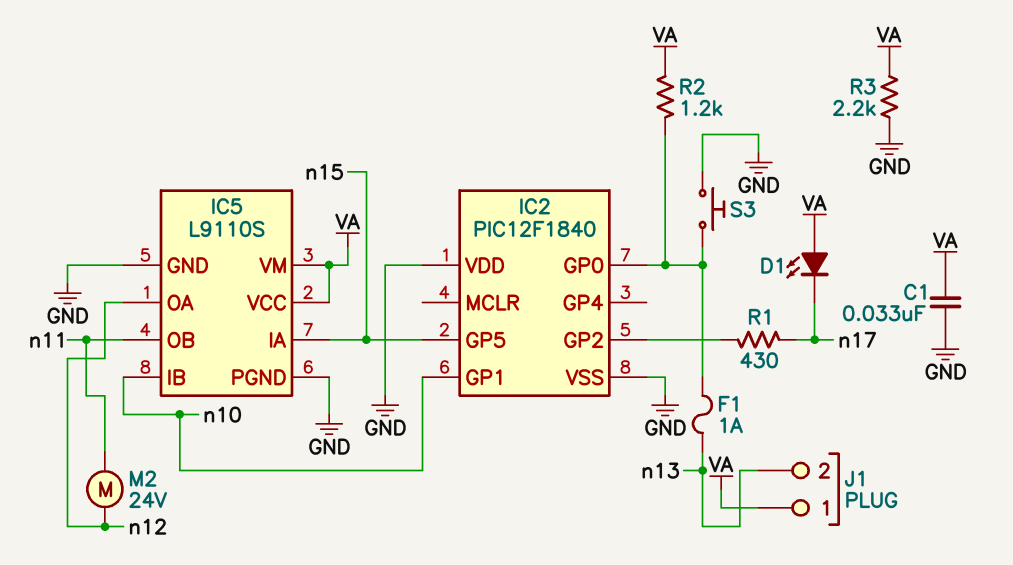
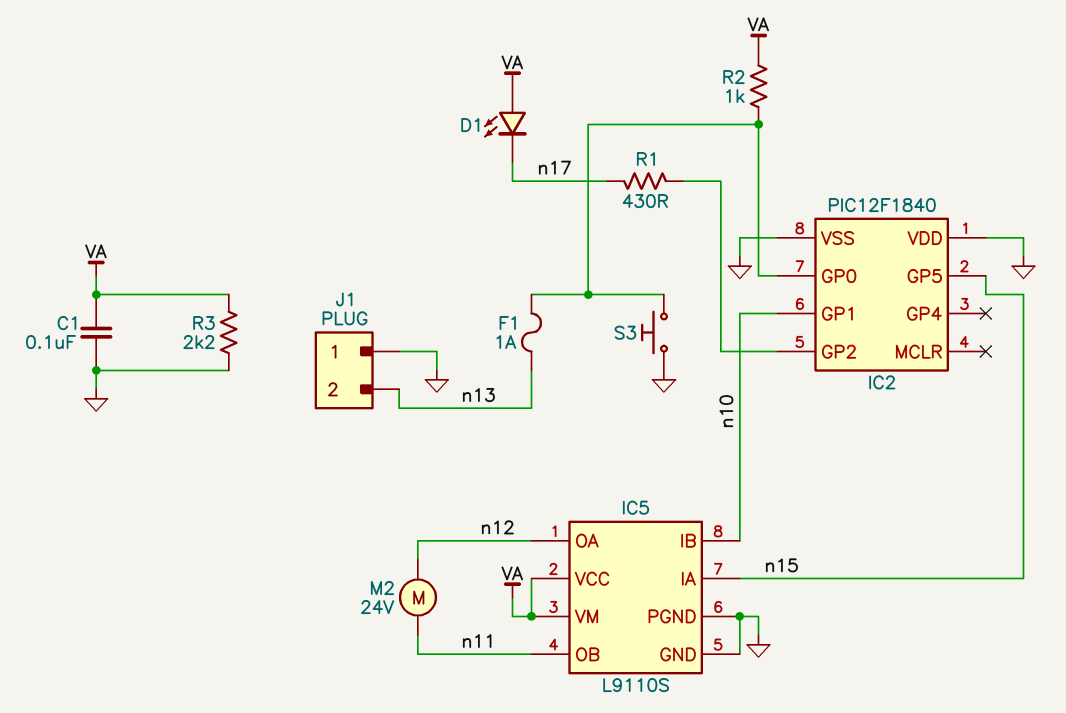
C1: 33nF (GND, VA) -> 100nF (GND, VA)
J1 pin 1: VA -> GND
R2: 1.2k (IC2/GP0, VA) -> 1k (IC2/GP0, VA)

